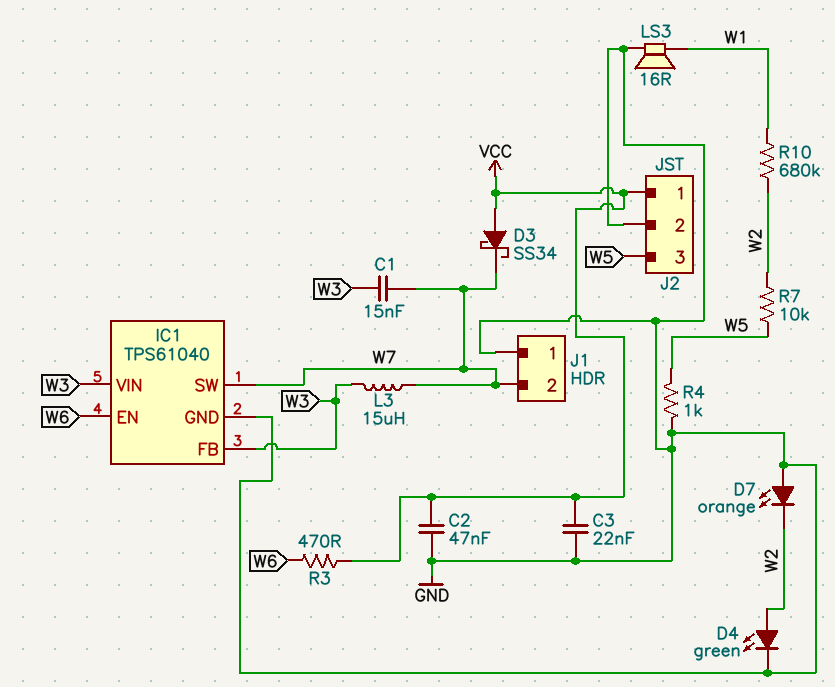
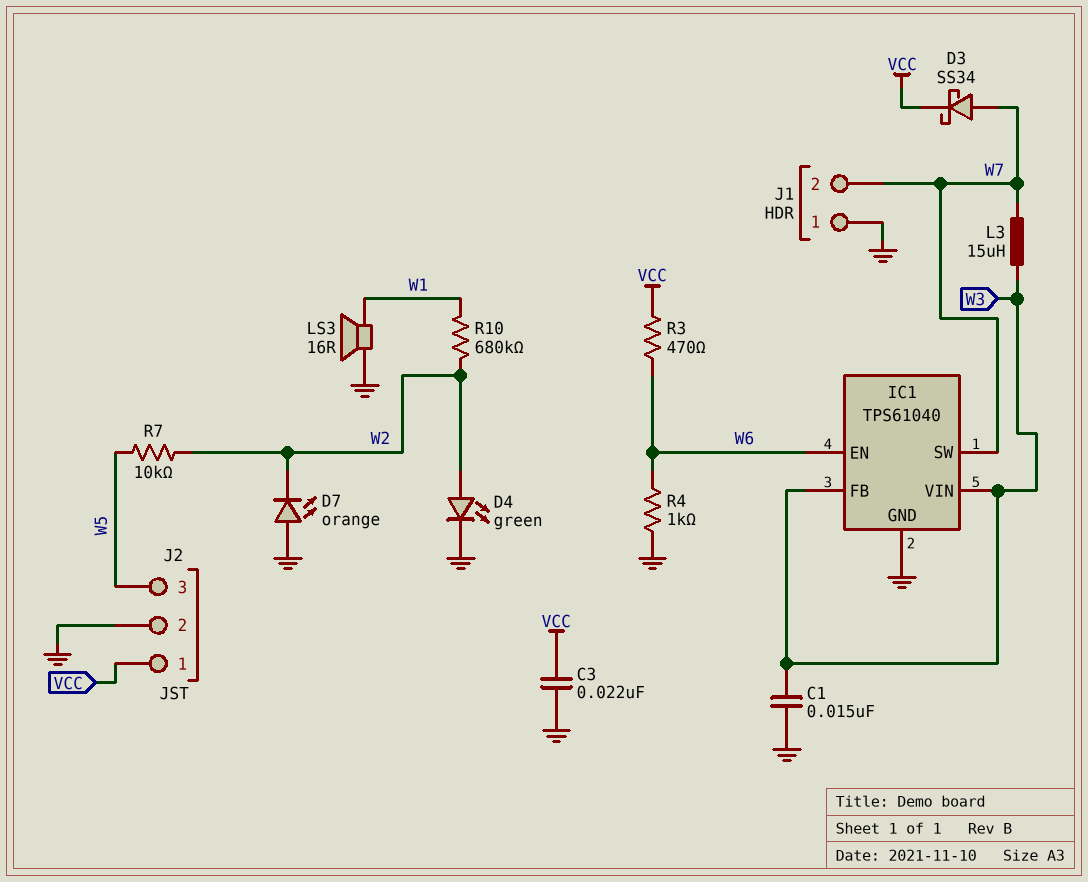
C1: 15nF (W3, W7) -> 15nF (GND, W3)
C2: 47nF (GND, VCC) -> none
D3: schottky SS34 (A VCC, K W7) -> schottky SS34 (A W7, K VCC)
R4: 1k (GND, W5) -> 1k (GND, W6)

